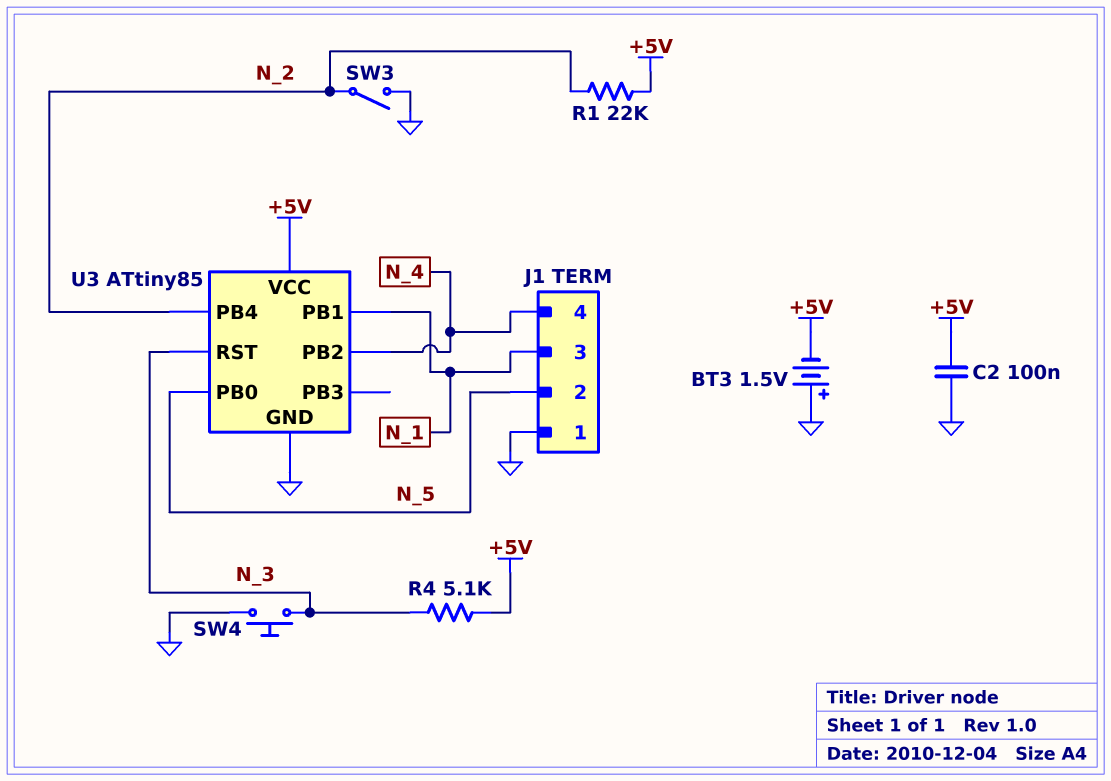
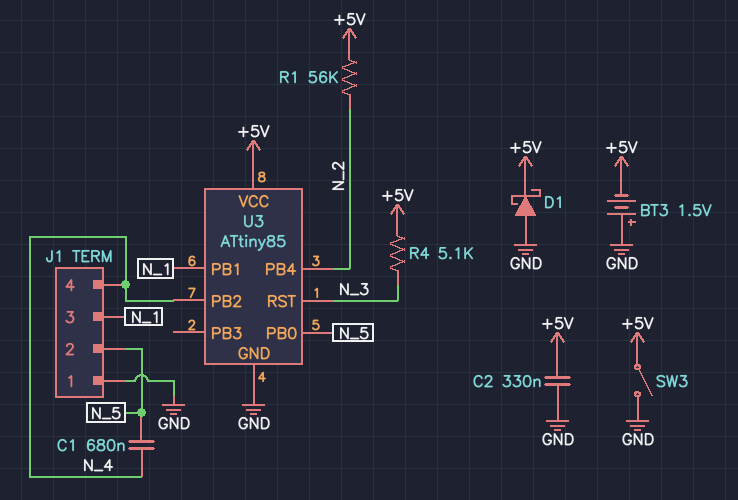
C1: none -> 680nF (N_4, N_5)
C2: 100nF (+5V, GND) -> 330nF (+5V, GND)
D1: none -> schottky (A GND, K +5V)
R1: 22k (+5V, N_2) -> 56k (+5V, N_2)
SW3: switch (GND, N_2) -> switch (+5V, GND)
SW4: button (GND, N_3) -> none

